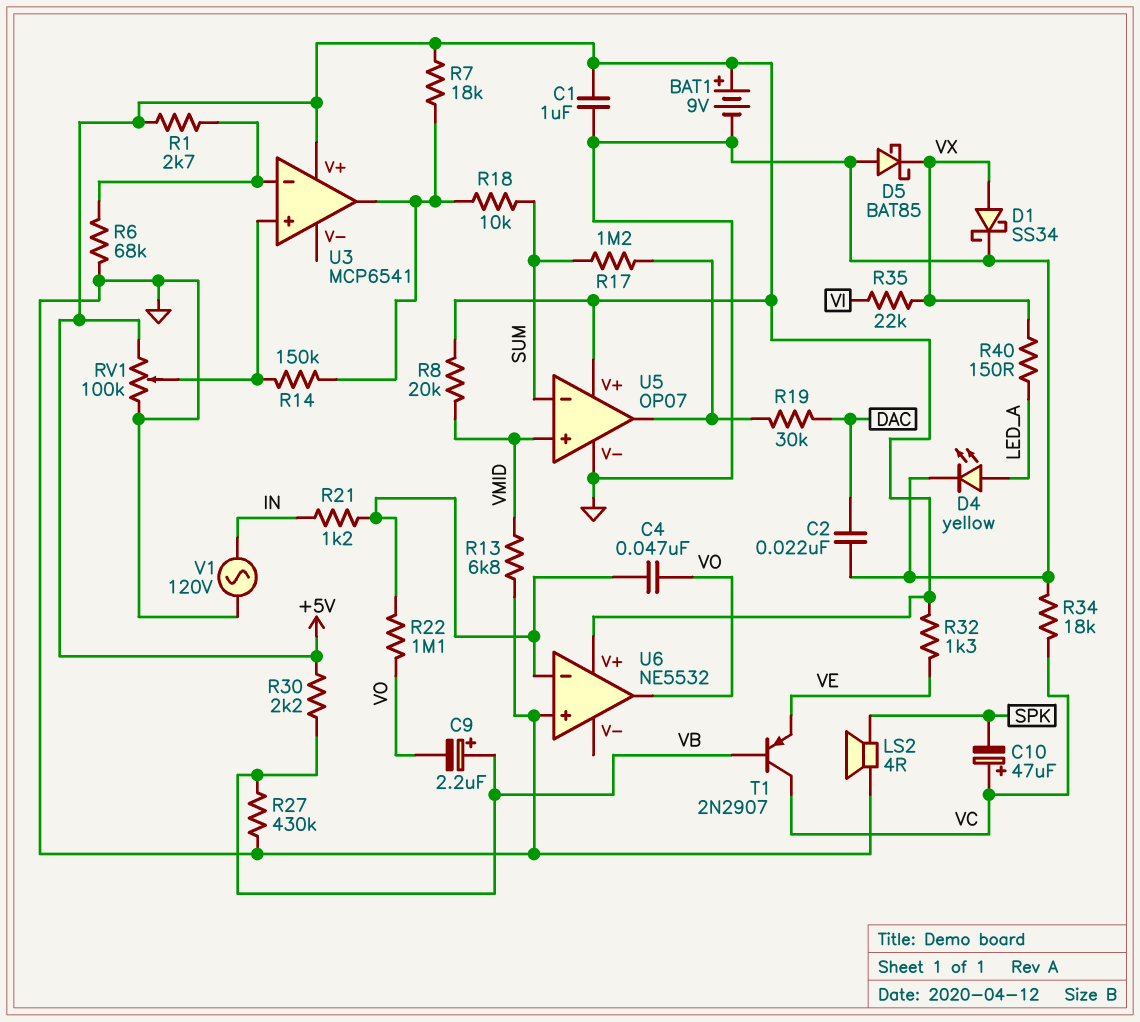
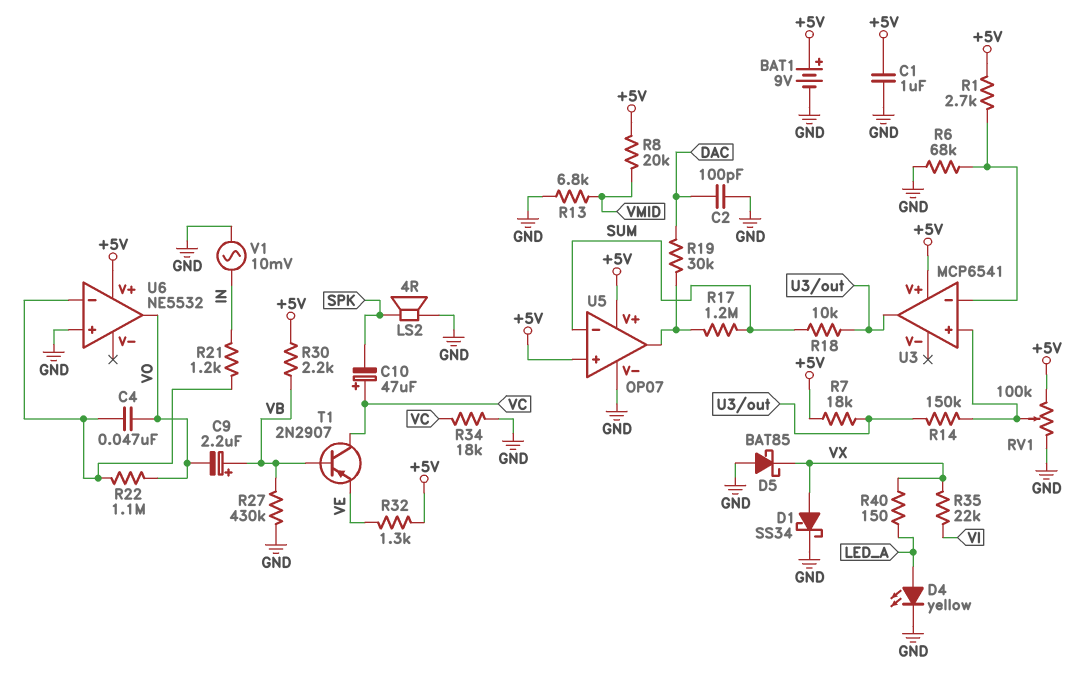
C2: 22nF (DAC, GND) -> 100pF (DAC, GND)
U5 pin in+: VMID -> +5V
V1: AC 120V (GND, IN) -> AC 10mV (GND, IN)

